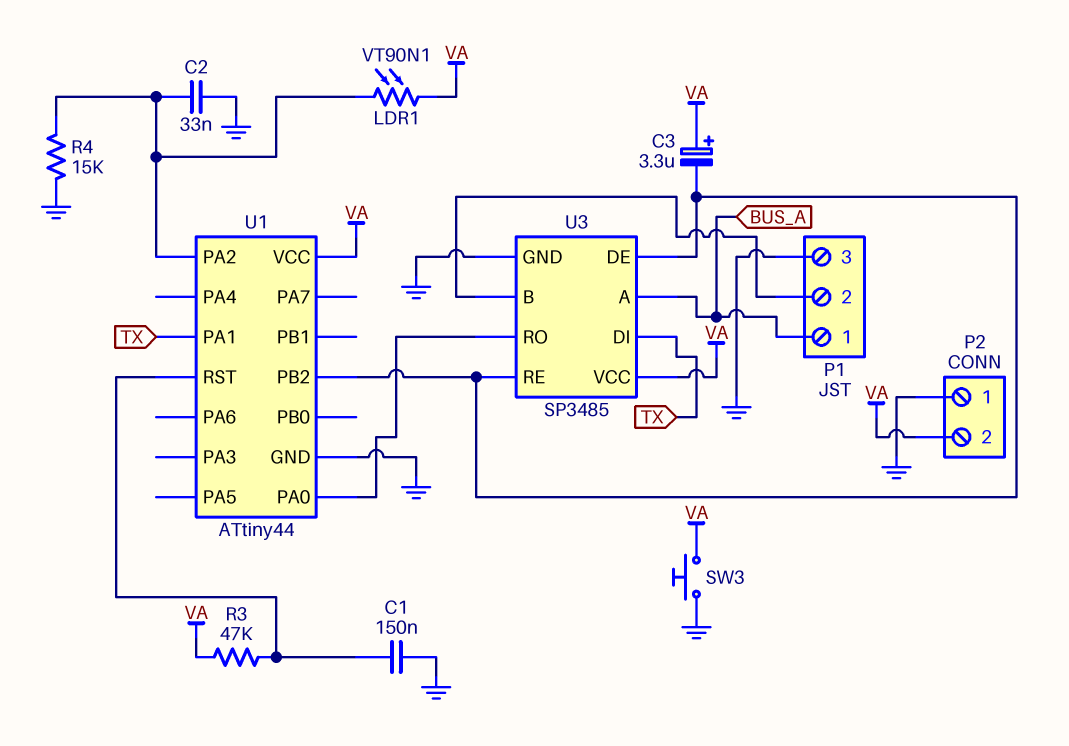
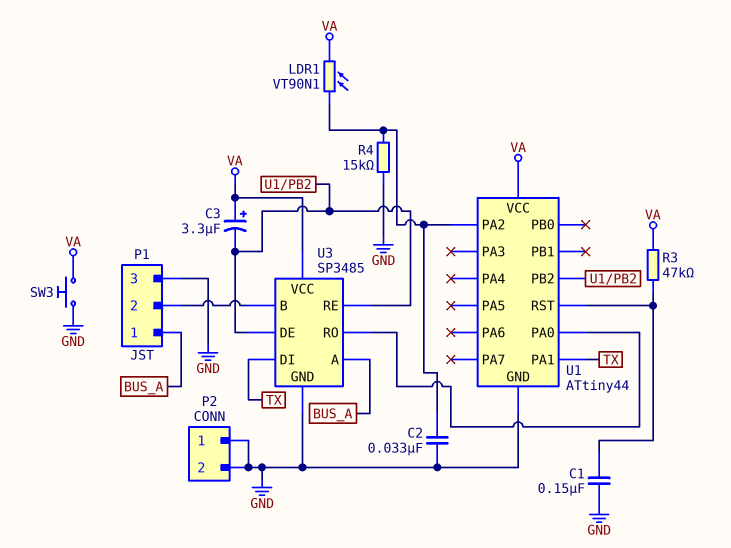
P2 pin 2: VA -> GND

